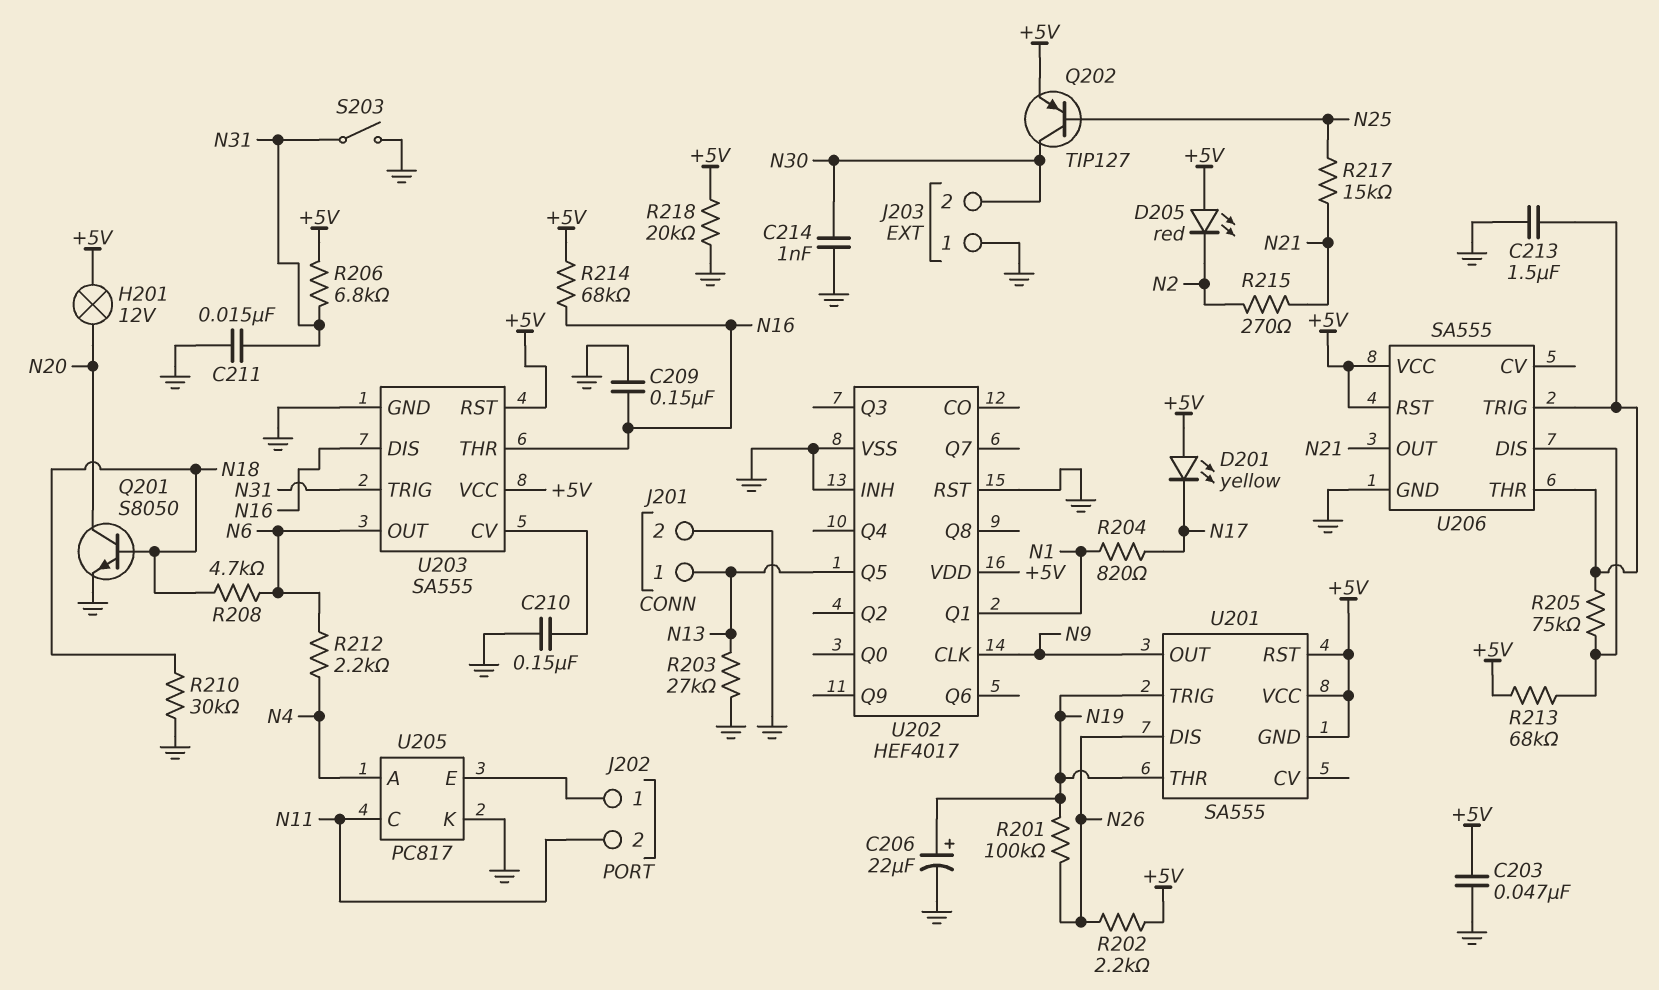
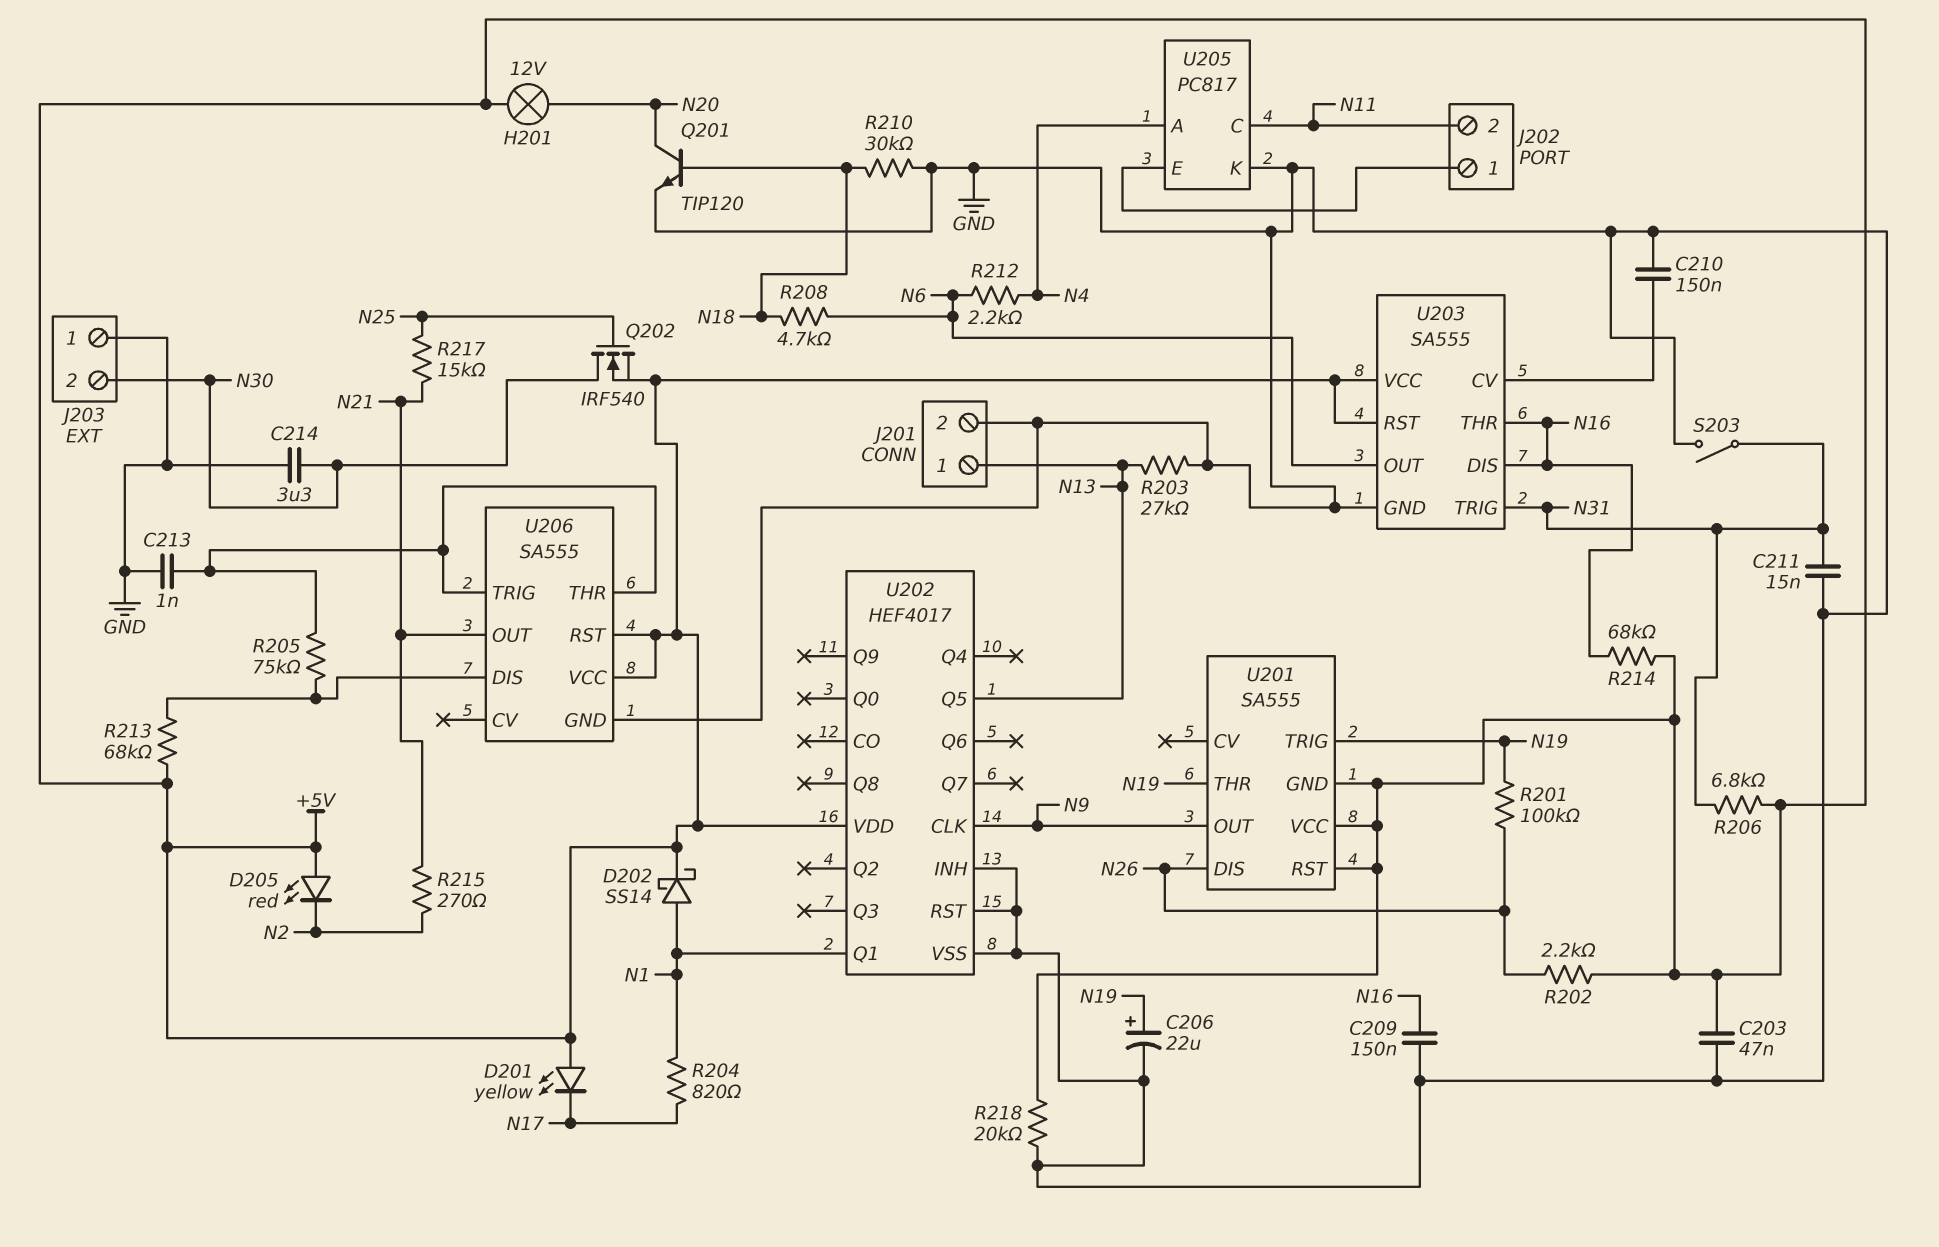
C213: 1.5uF (GND, U206/THR) -> 1nF (GND, U206/THR)
C214: 1nF (GND, N30) -> 3.3uF (GND, N30)
D202: none -> schottky SS14 (A N1, K +5V)
Q201: NPN S8050 (B N18, C N20, E GND) -> NPN TIP120 (B N18, C N20, E GND)
Q202: PNP TIP127 (B N25, C N30, E +5V) -> NMOS IRF540 (G N25, D N30, S +5V)

